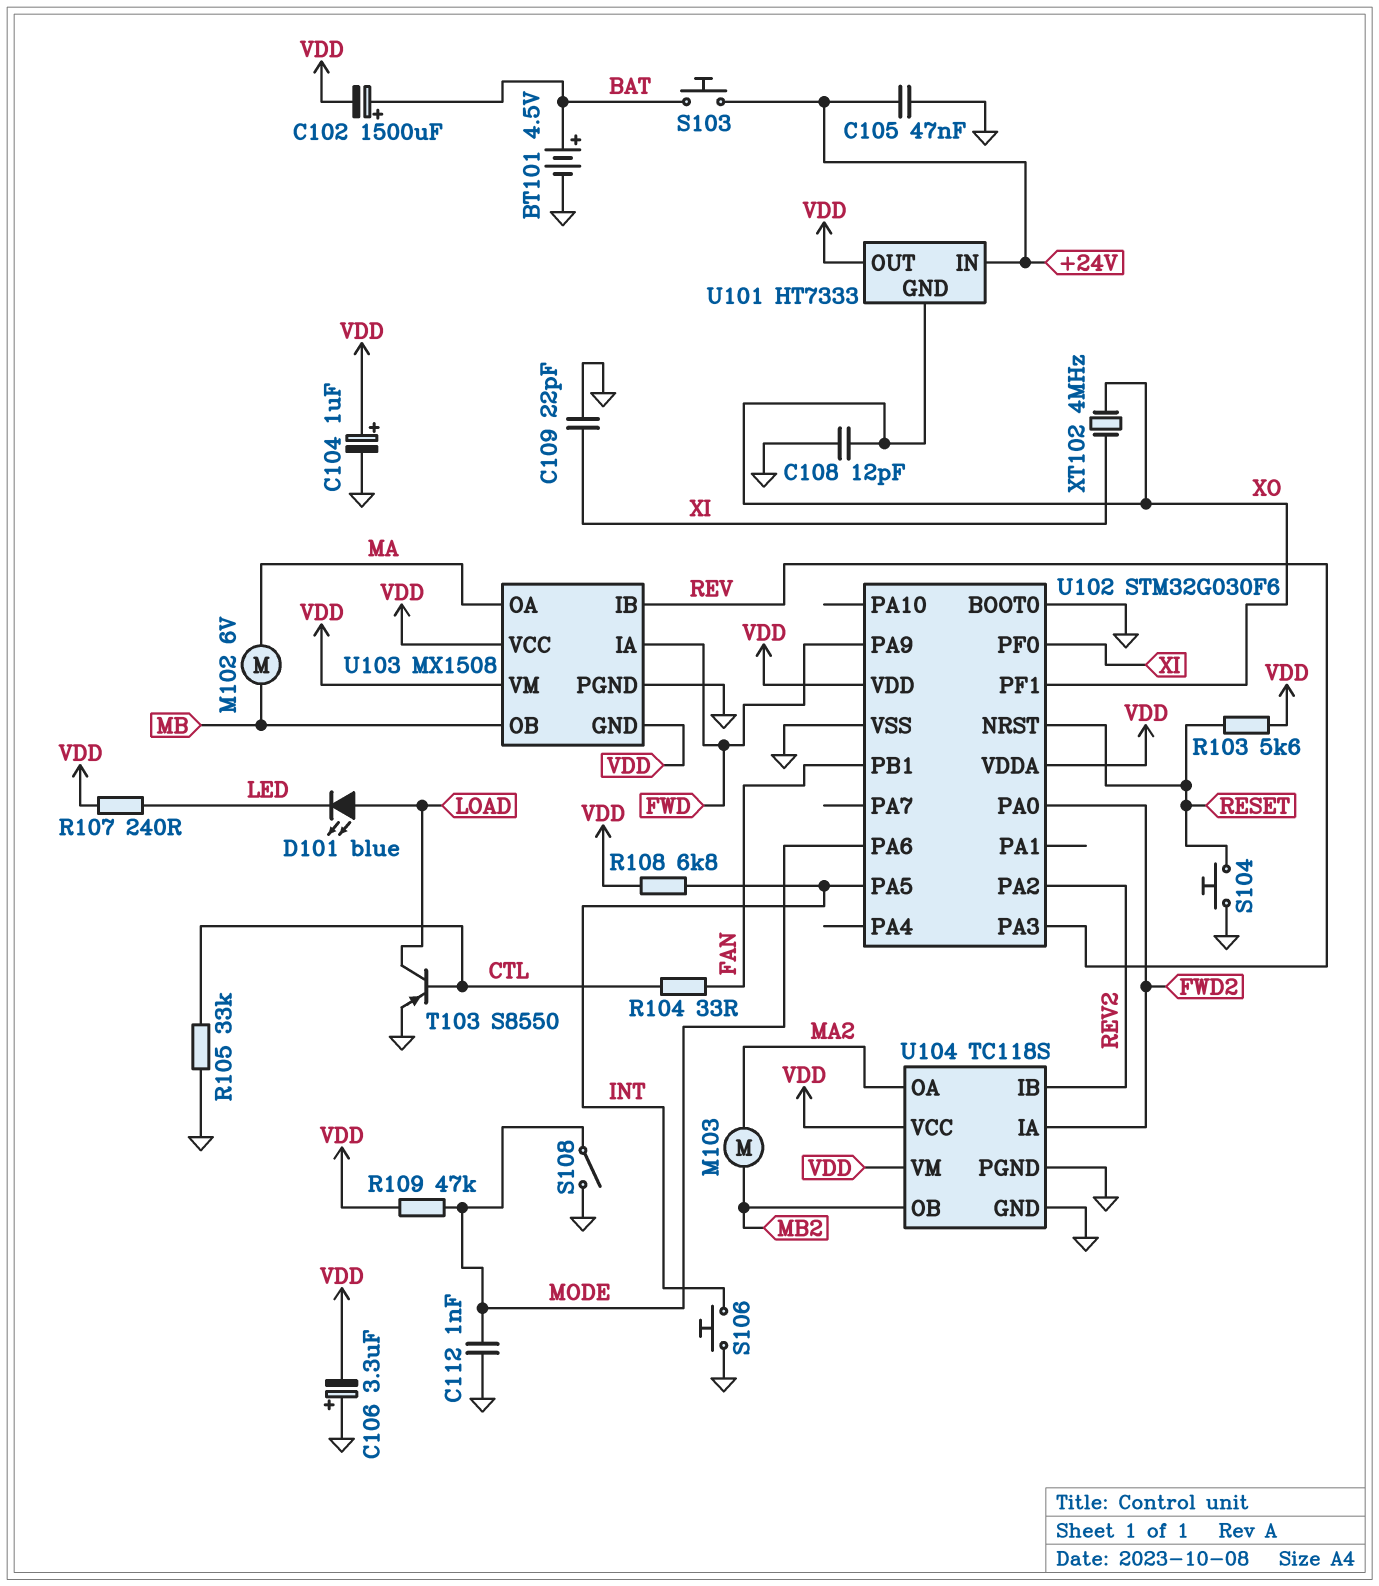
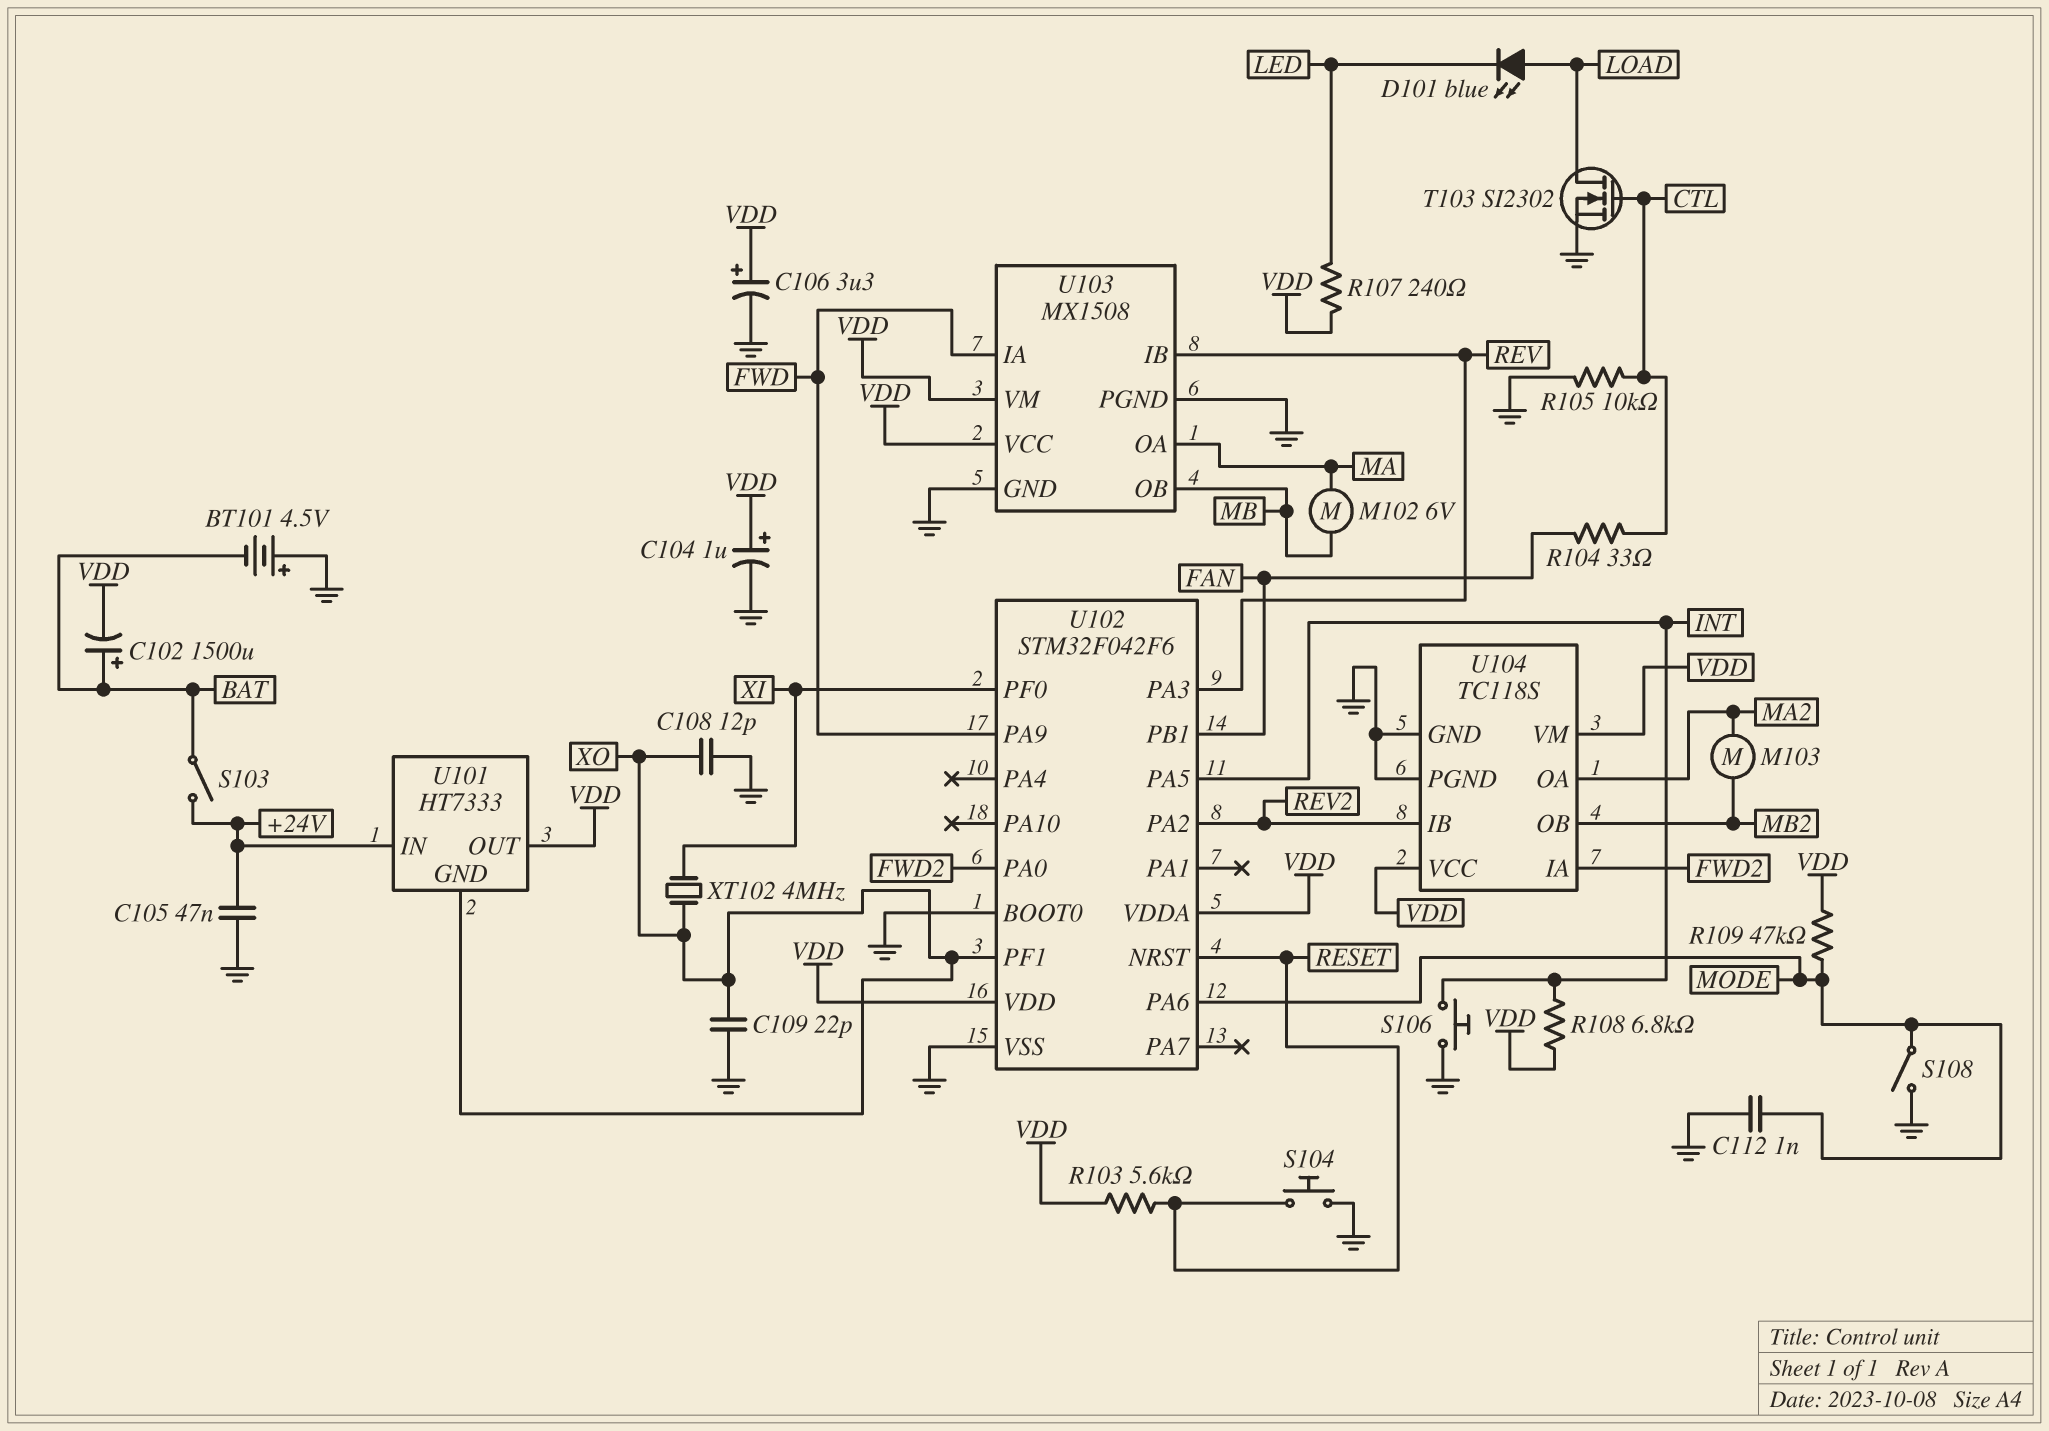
BT101: 4.5V (plus BAT, minus GND) -> 4.5V (plus GND, minus BAT)
C106: 3.3uF (plus GND, minus VDD) -> 3.3uF (plus VDD, minus GND)
C109: 22pF (GND, XI) -> 22pF (GND, XO)
R105: 33k (CTL, GND) -> 10k (CTL, GND)
S103: button (+24V, BAT) -> switch (+24V, BAT)
T103: PNP S8550 (B CTL, C LOAD, E GND) -> NMOS SI2302 (G CTL, D LOAD, S GND)
U102: STM32G030F6 -> STM32F042F6
U103 pin GND: VDD -> GND

